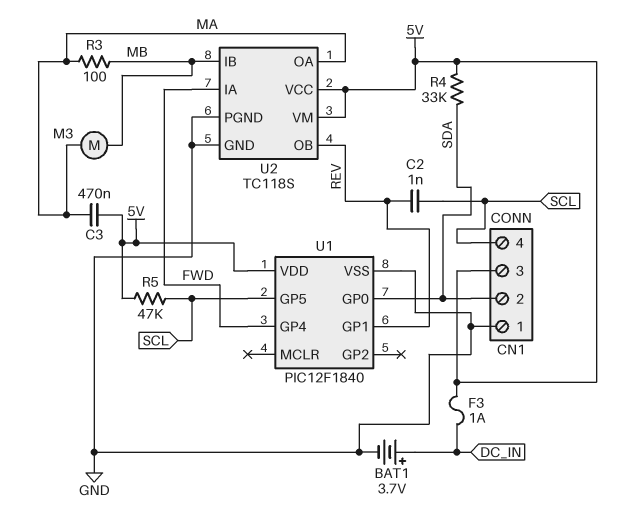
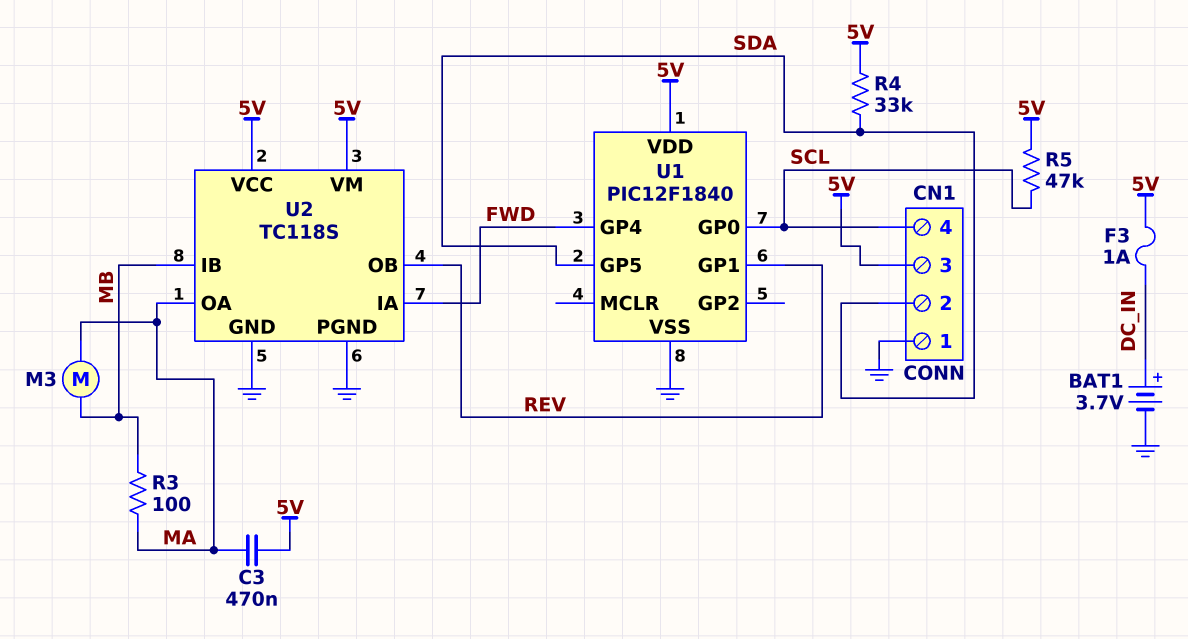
C2: 1nF (REV, SCL) -> none
U1 pin GP0: SDA -> SCL
U1 pin GP5: SCL -> SDA

